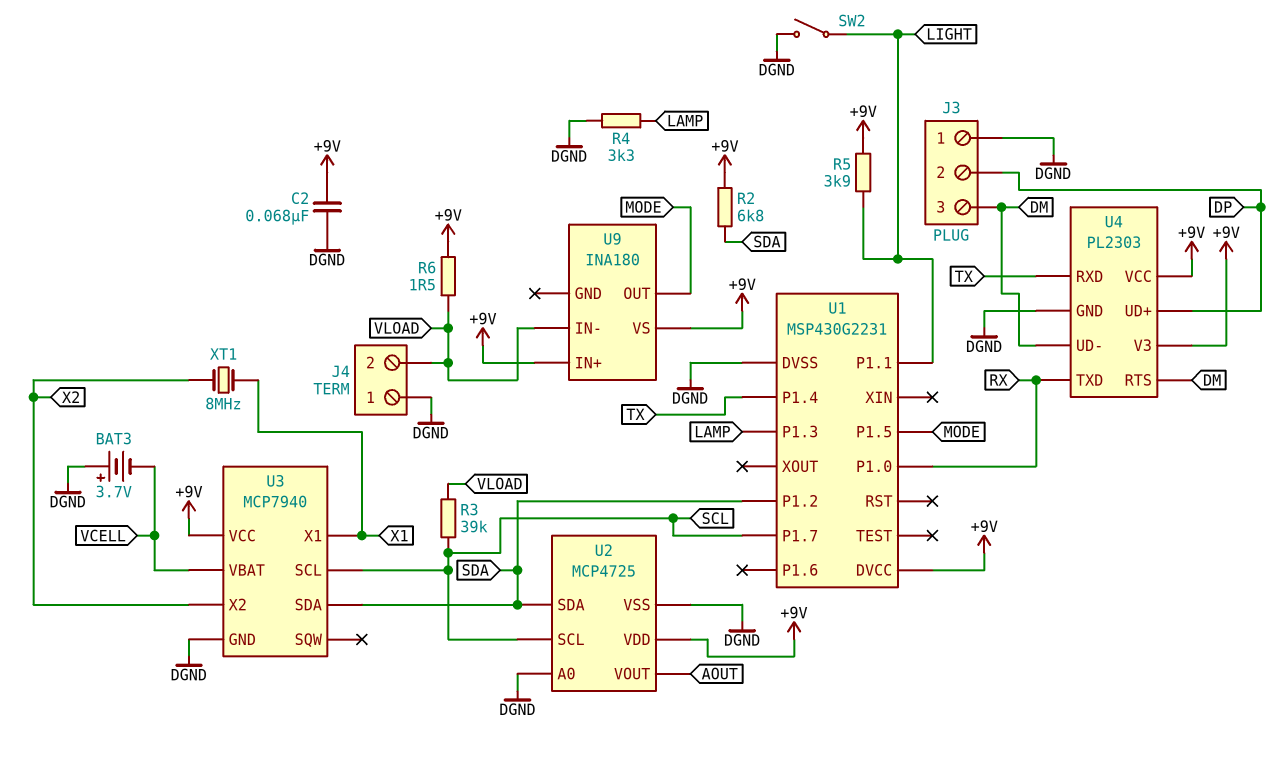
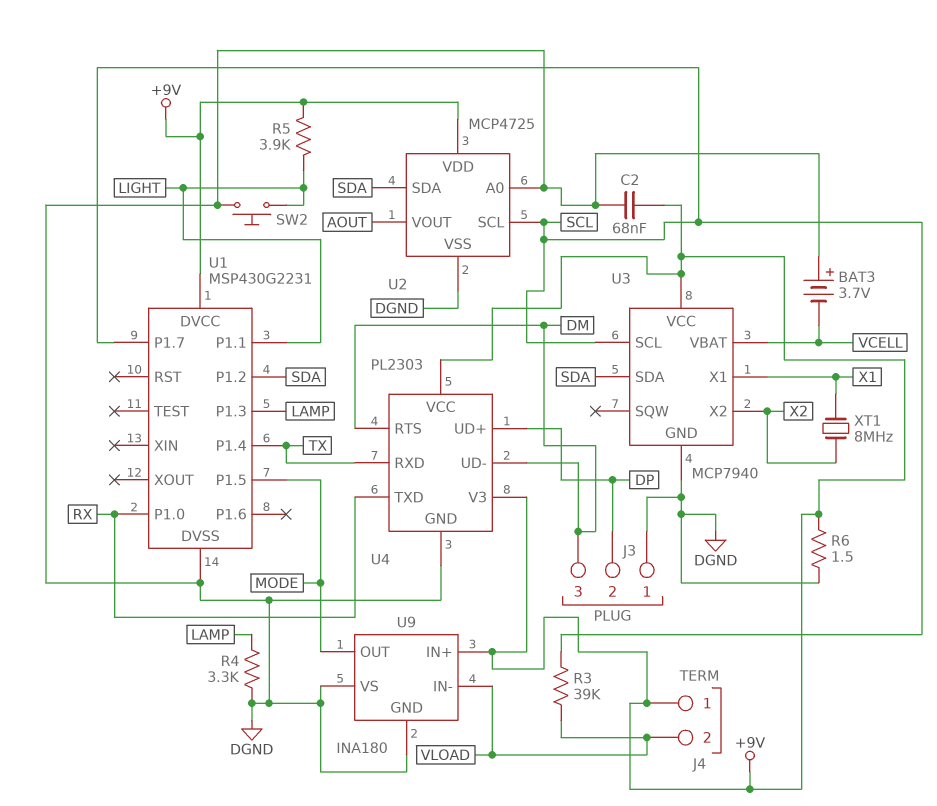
J4 pin 1: DGND -> +9V
R2: 6.8k (+9V, SDA) -> none
R6: 1.5 (+9V, VLOAD) -> 1.5 (+9V, DGND)
SW2: switch (DGND, LIGHT) -> button (DGND, LIGHT)
U9 pin GND: none -> DGND
U9 pin VS: +9V -> DGND

